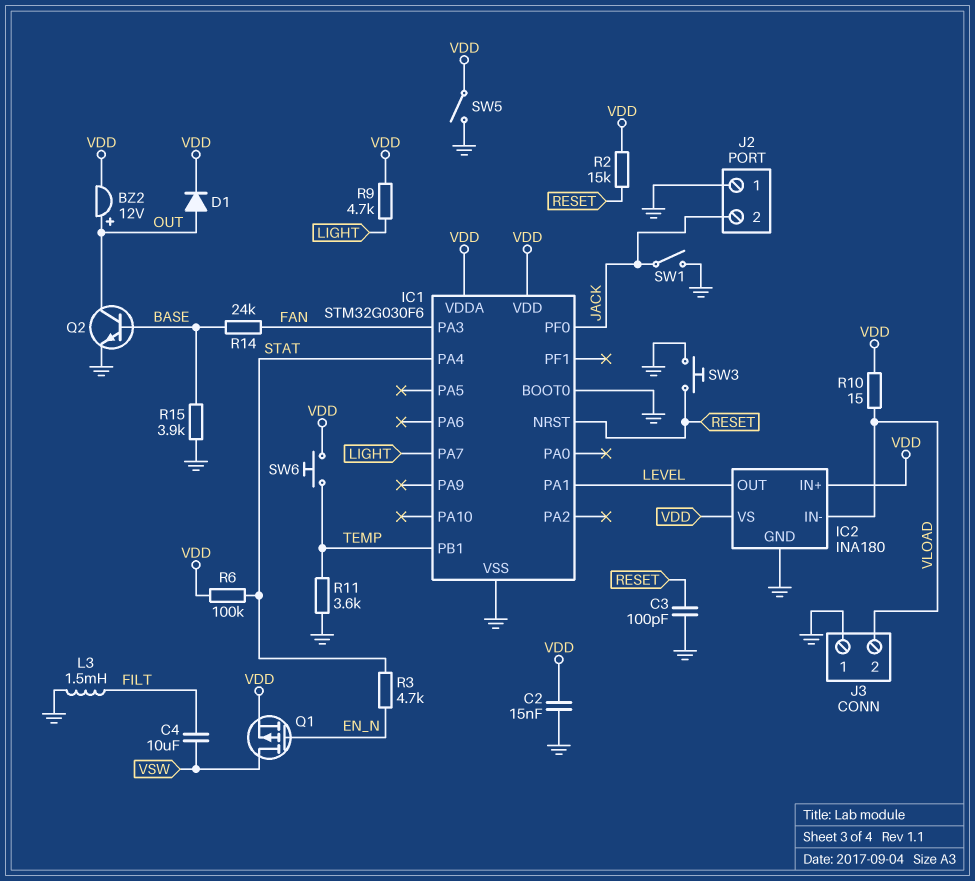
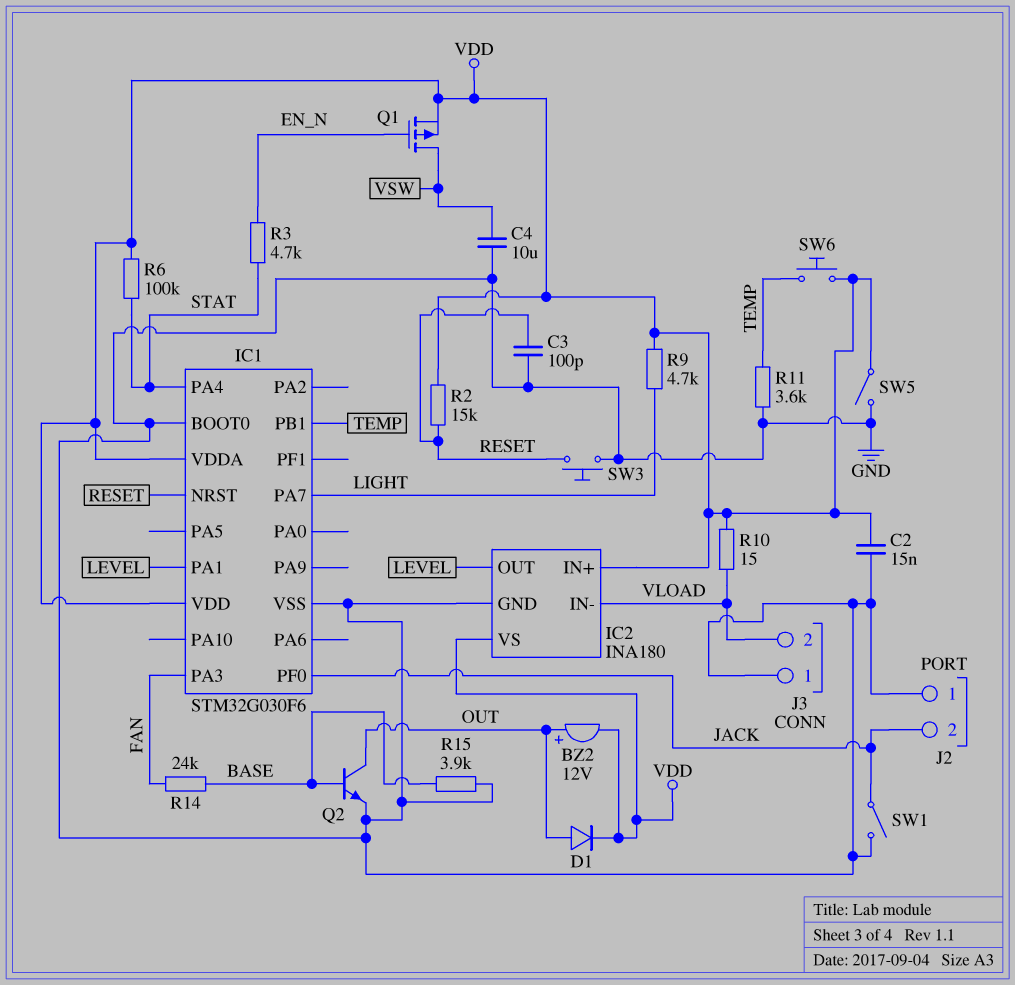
C4: 10uF (FILT, VSW) -> 10uF (GND, VSW)
L3: 1.5mH (FILT, GND) -> none

